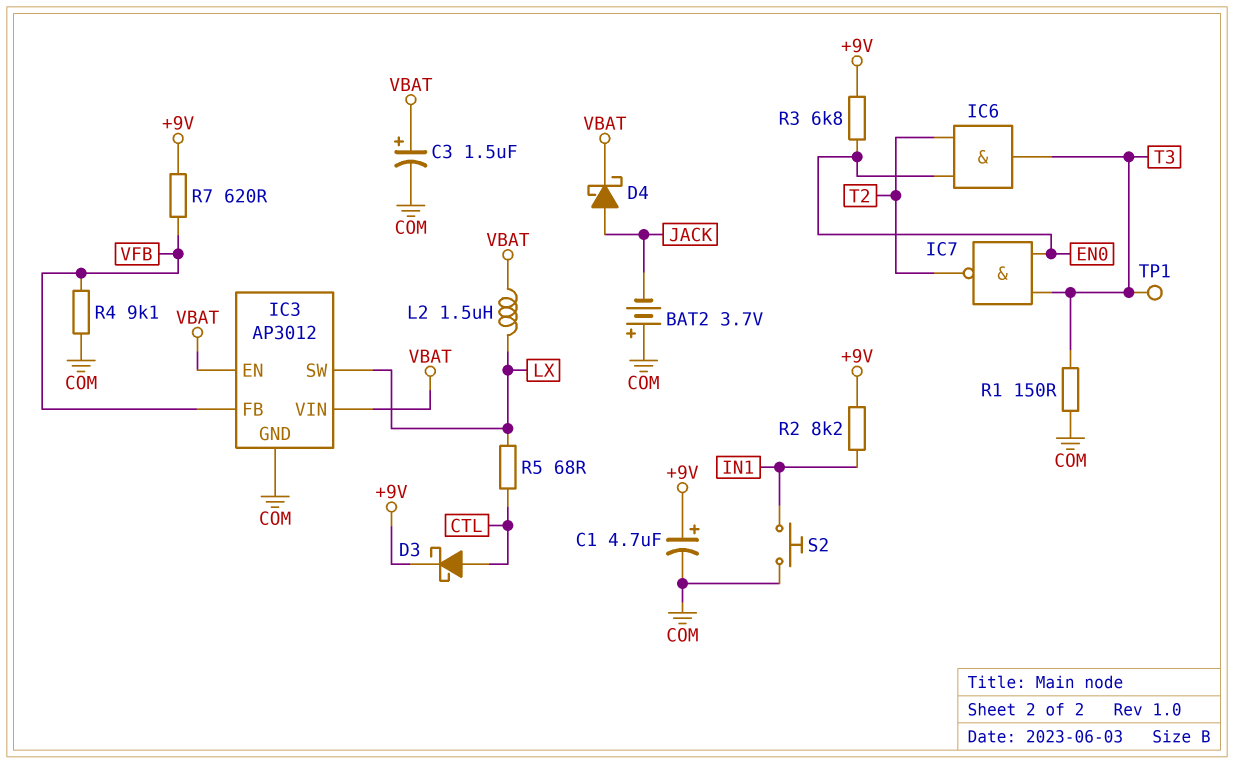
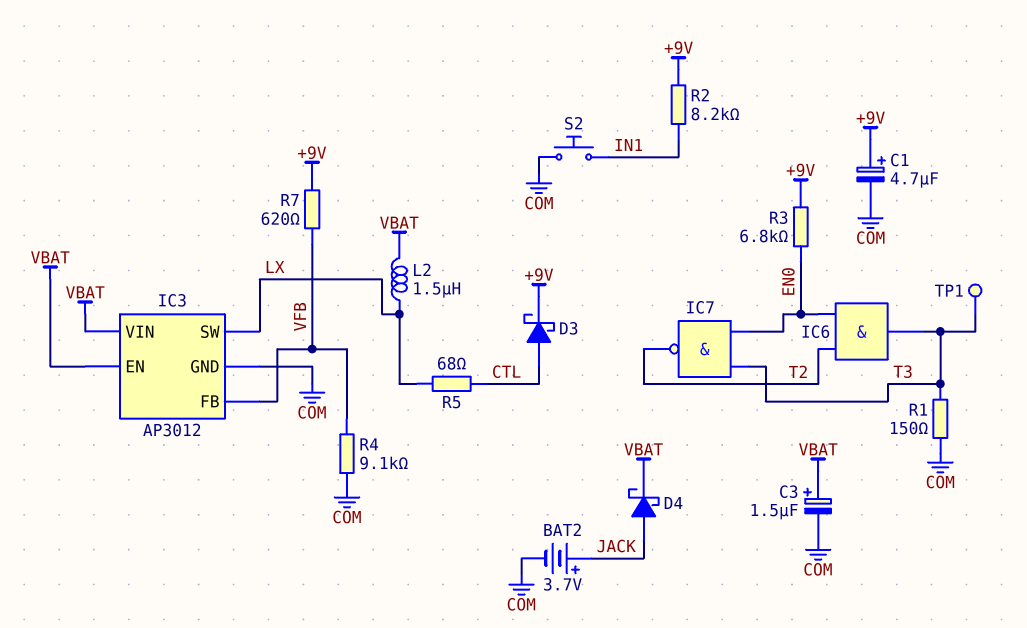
BAT2: 3.7V (plus COM, minus JACK) -> 3.7V (plus JACK, minus COM)

